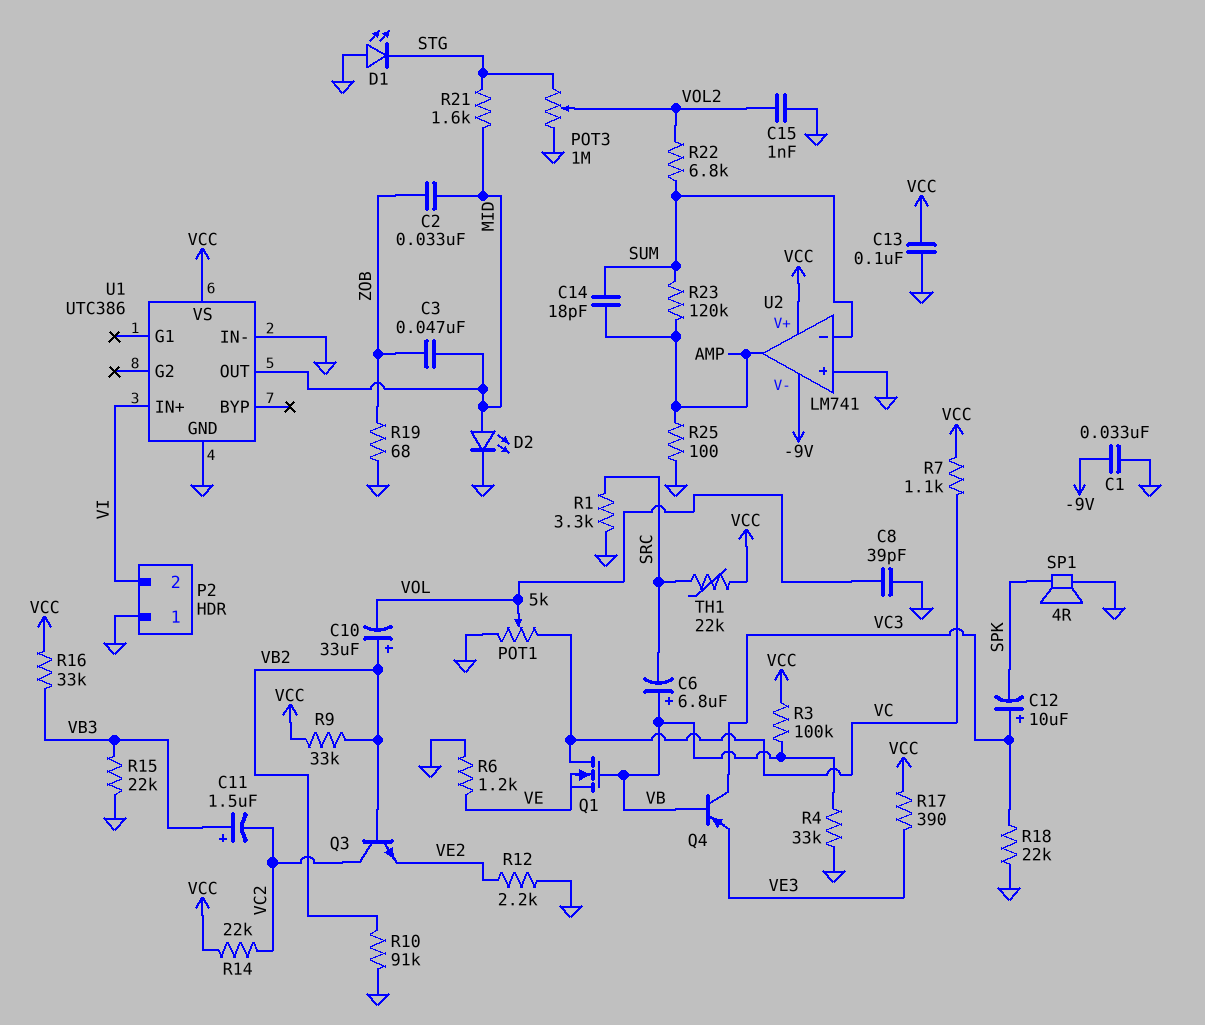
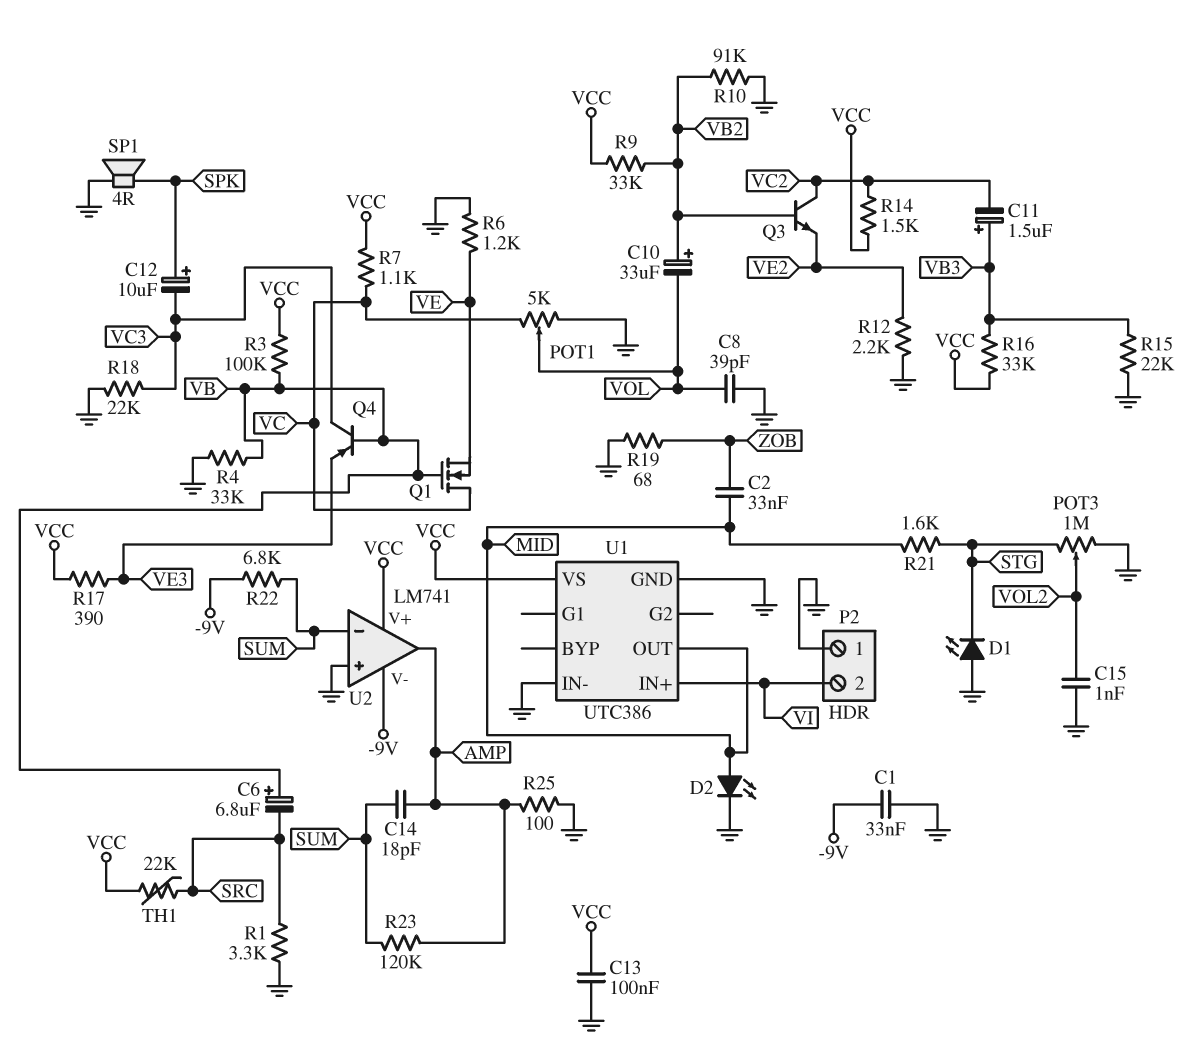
C3: 47nF (MID, ZOB) -> none
C12: 10uF (plus VC3, minus SPK) -> 10uF (plus SPK, minus VC3)
R14: 22k (VC2, VCC) -> 1.5k (VC2, VCC)
R22: 6.8k (SUM, VOL2) -> 6.8k (-9V, SUM)

